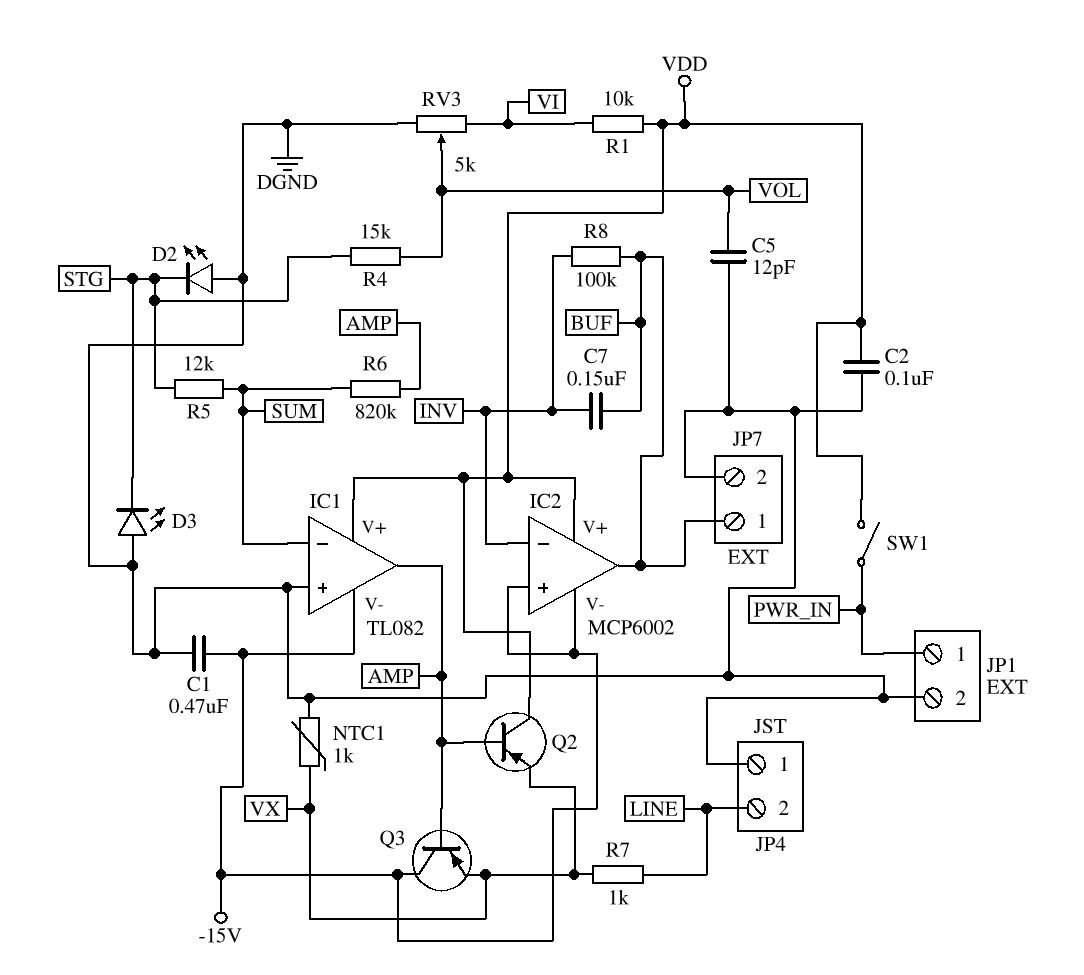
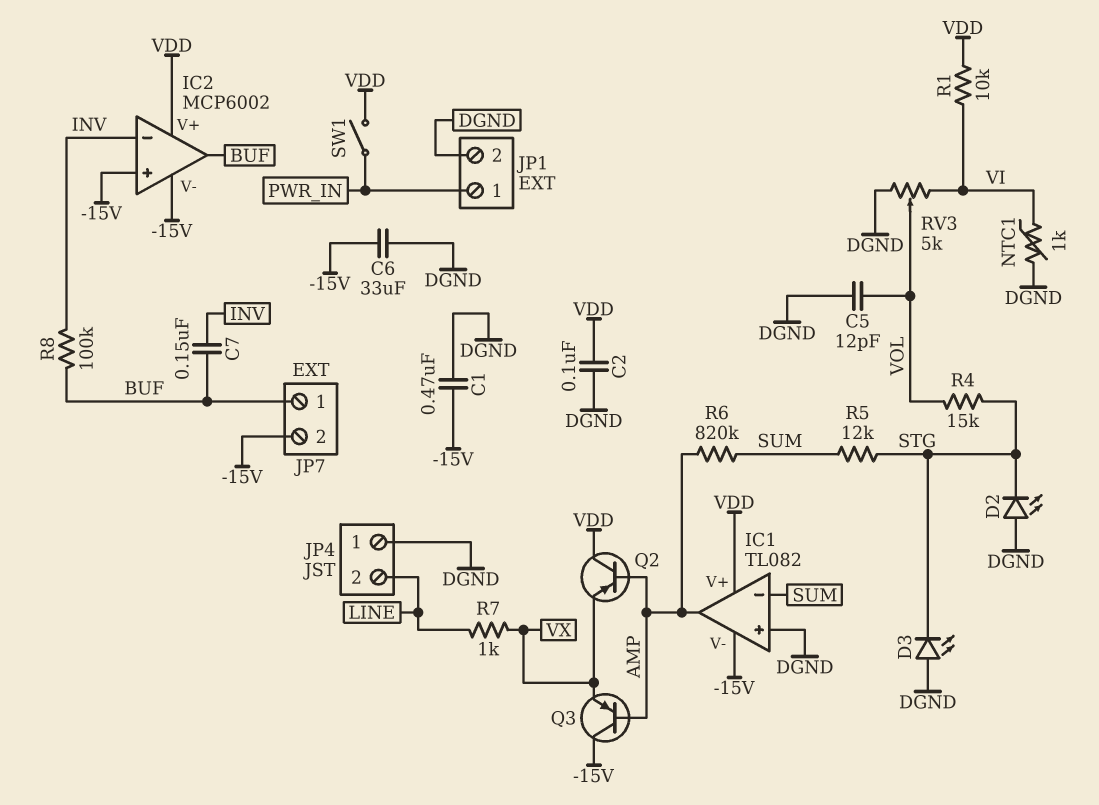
C6: none -> 33uF (-15V, DGND)
JP7 pin 2: DGND -> -15V
NTC1: 1k (DGND, VX) -> 1k (DGND, VI)

